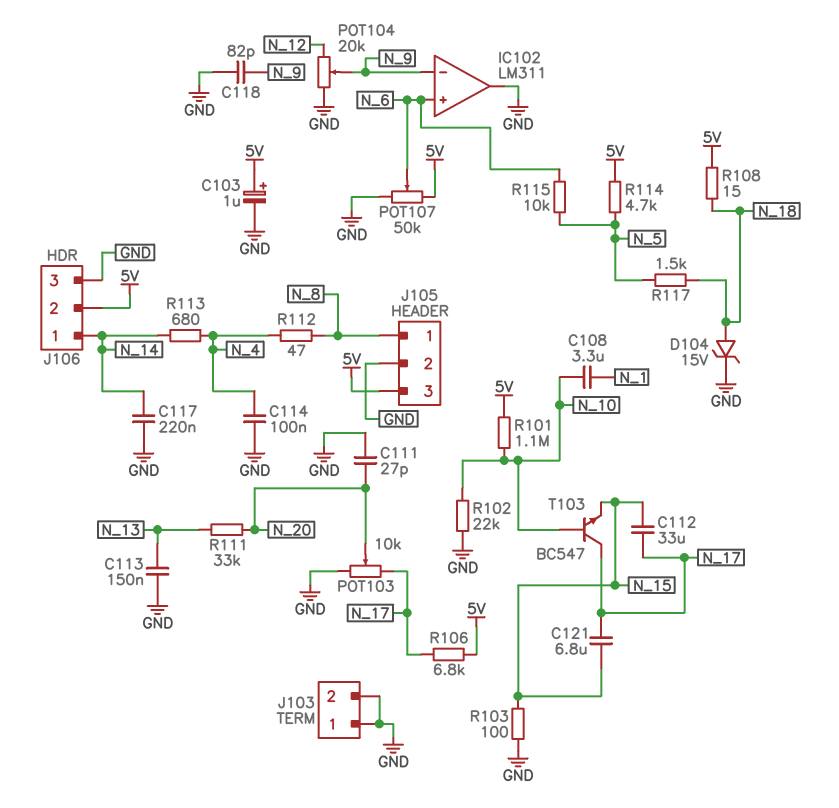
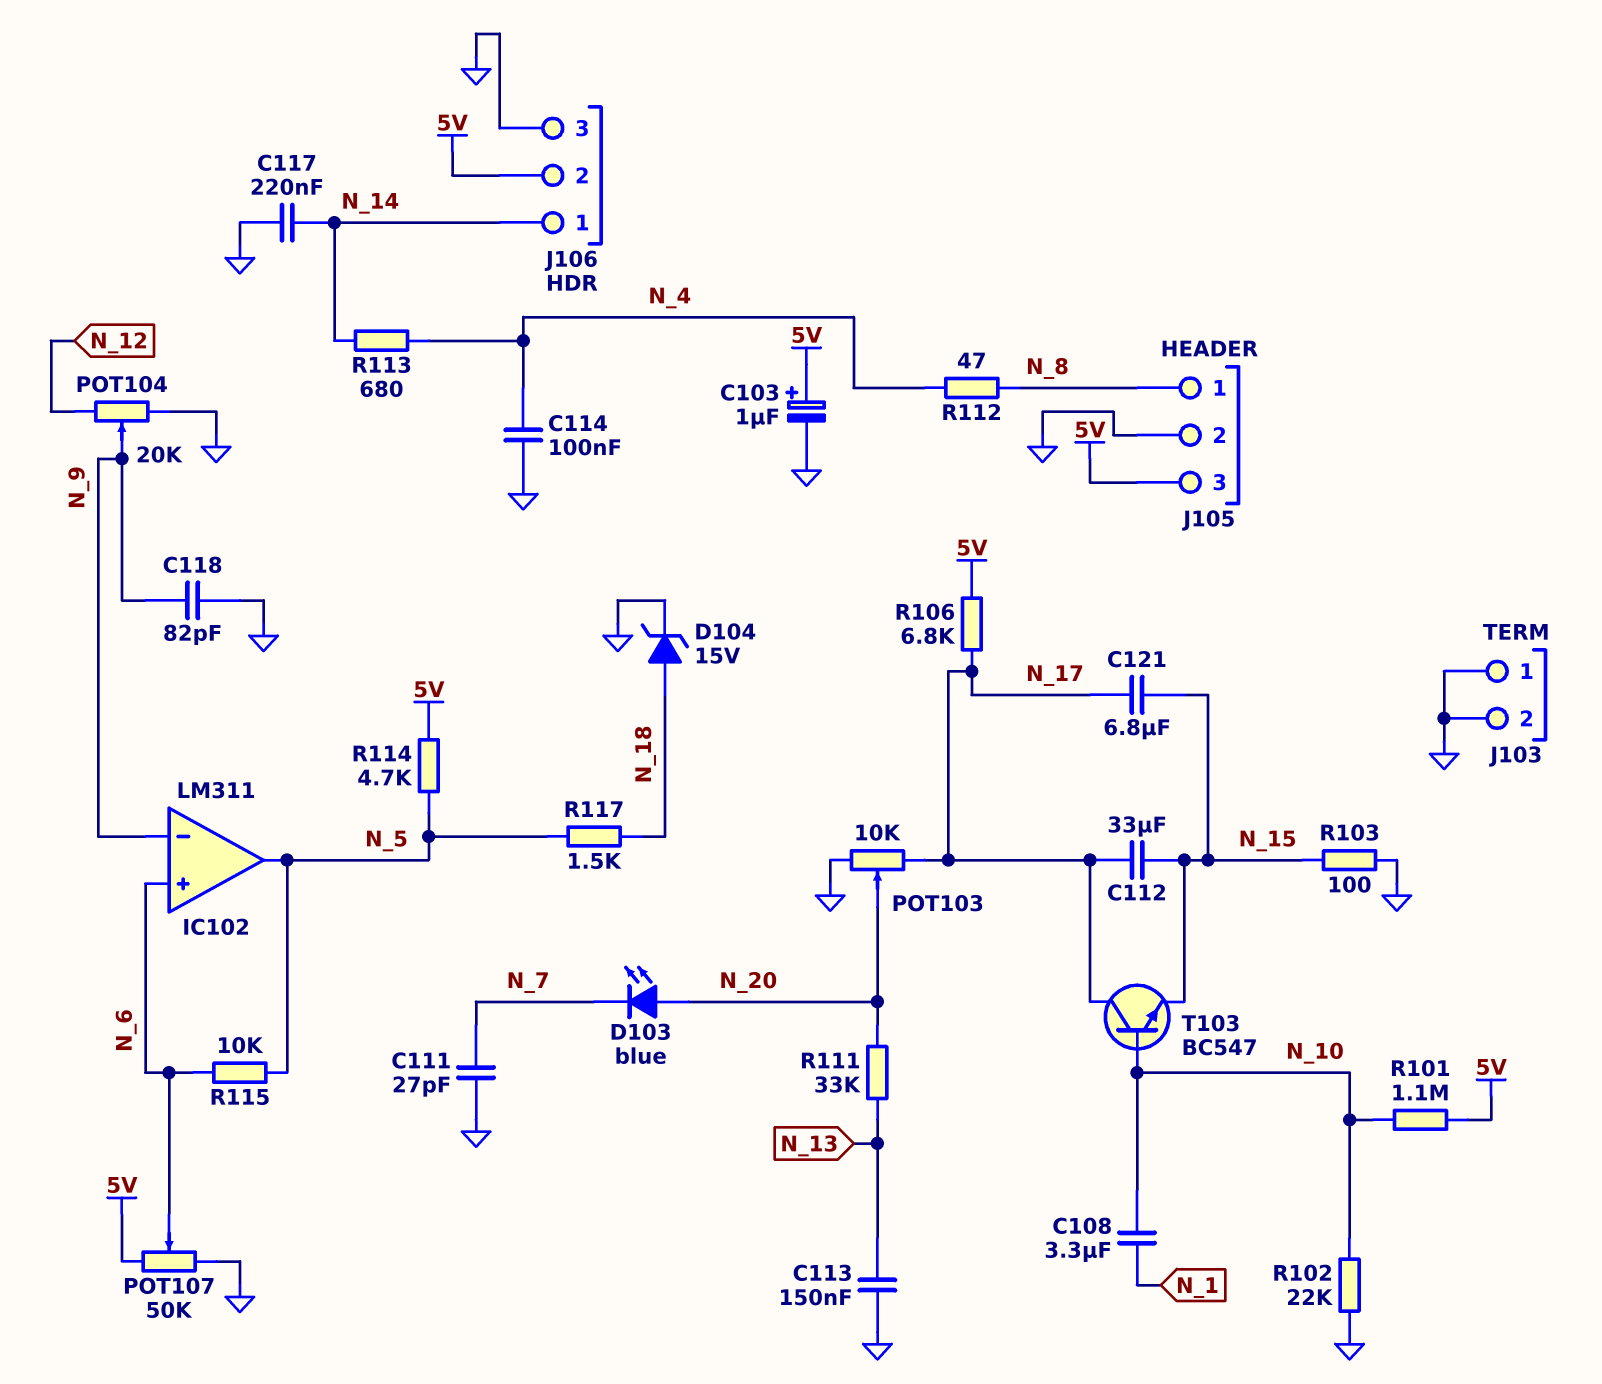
C111: 27pF (GND, N_20) -> 27pF (GND, N_7)
D103: none -> LED blue (A N_20, K N_7)
IC102 pin out: GND -> N_5
R108: 15 (5V, N_18) -> none

